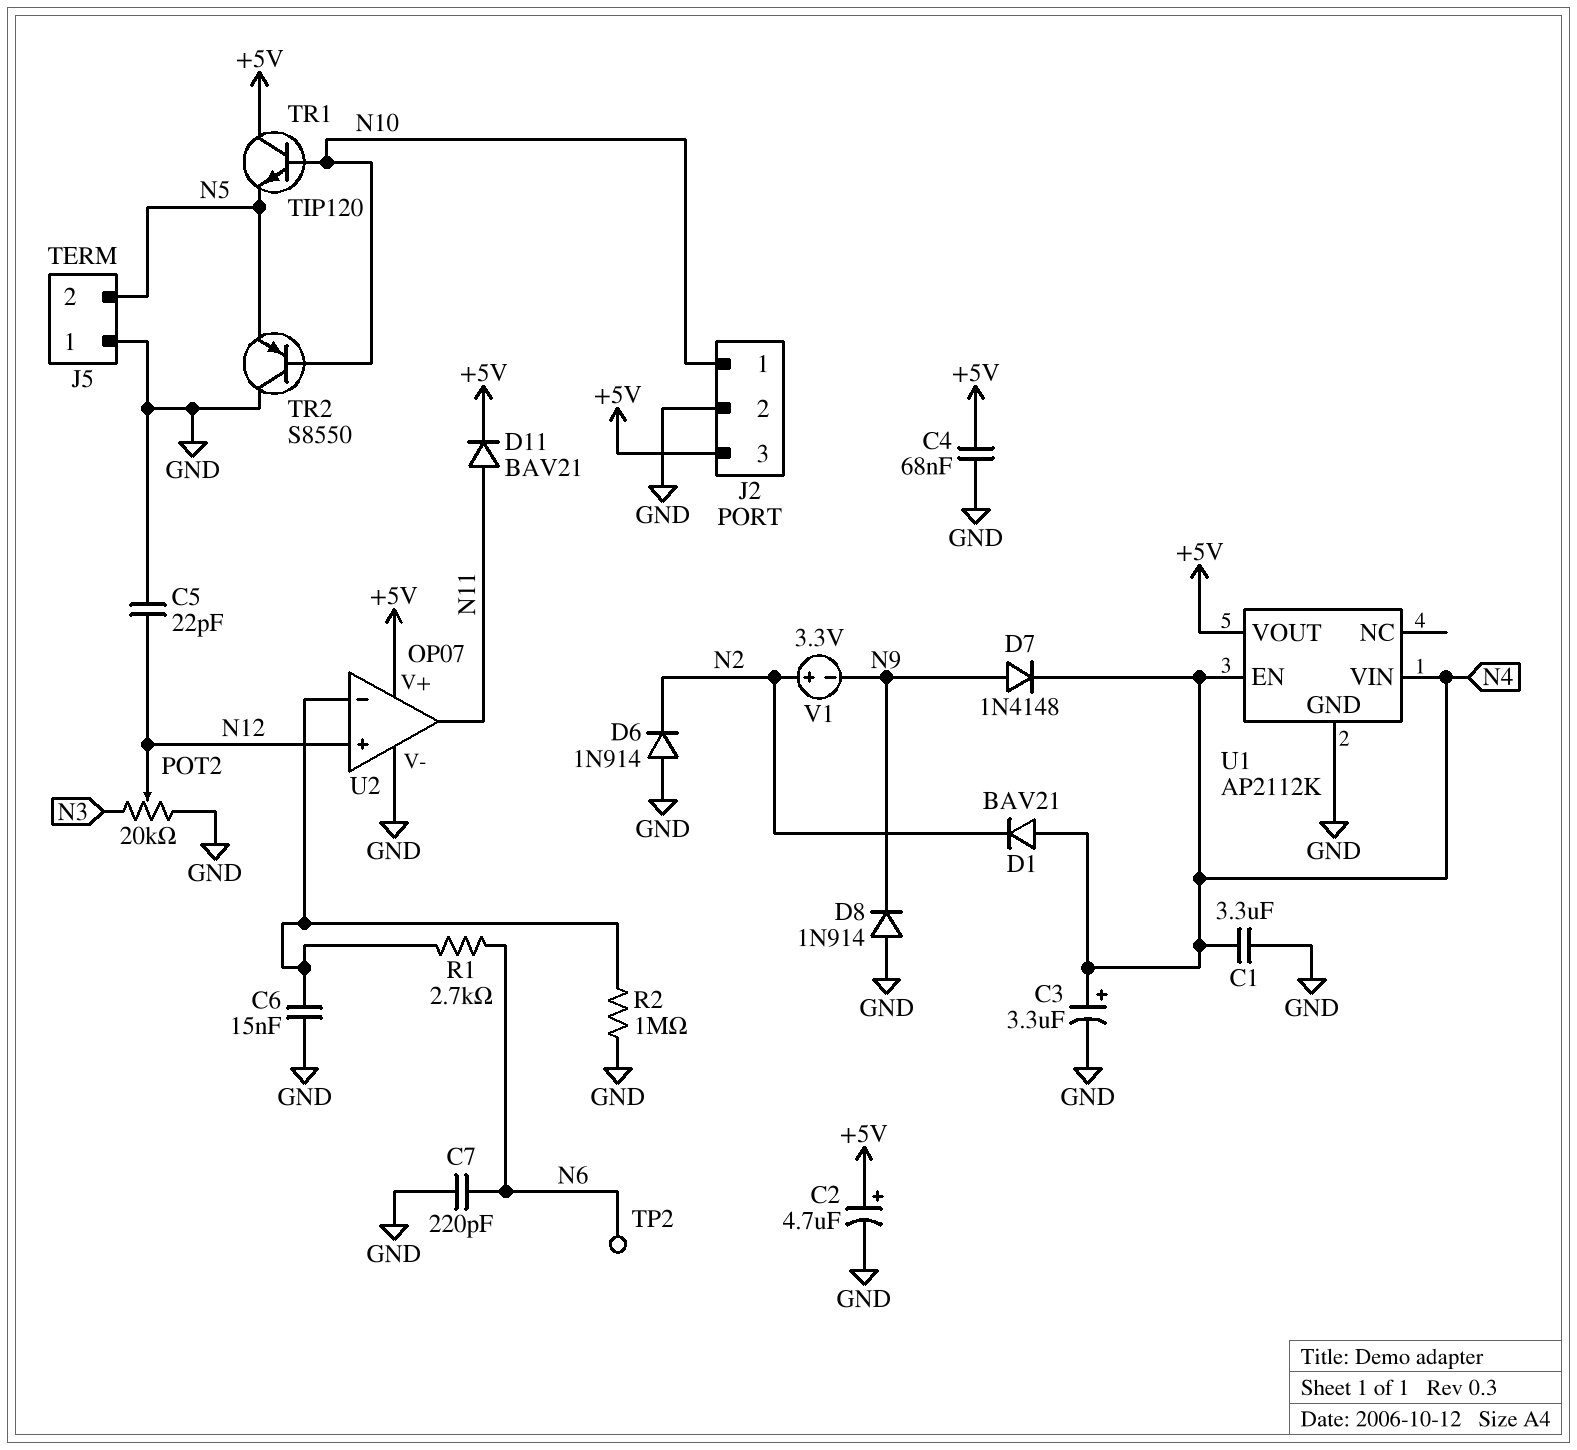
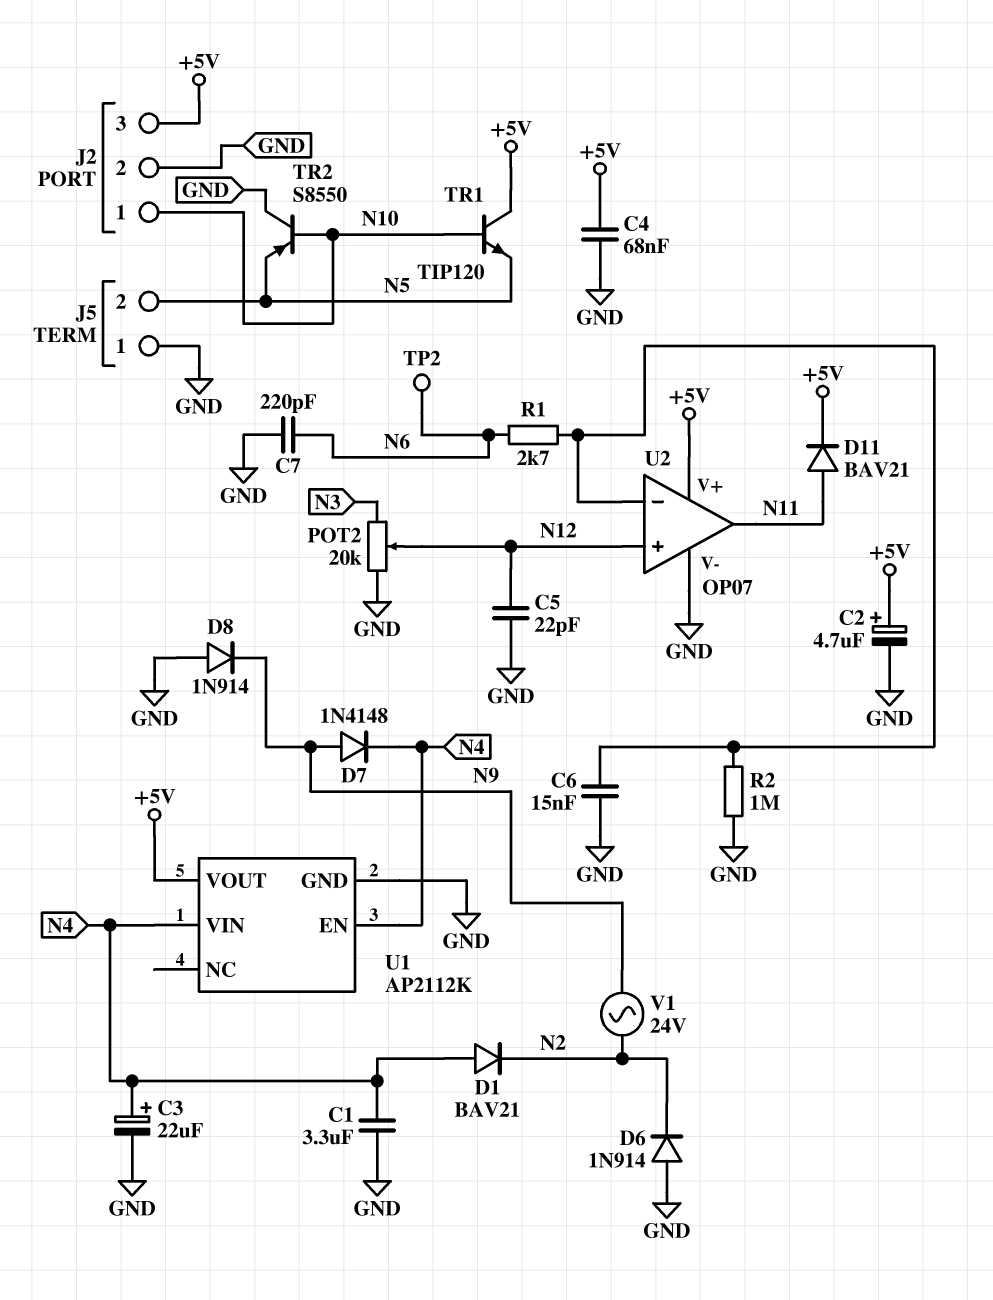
C3: 3.3uF (plus N4, minus GND) -> 22uF (plus N4, minus GND)
V1: 3.3V (plus N2, minus N9) -> AC 24V (N2, N9)

